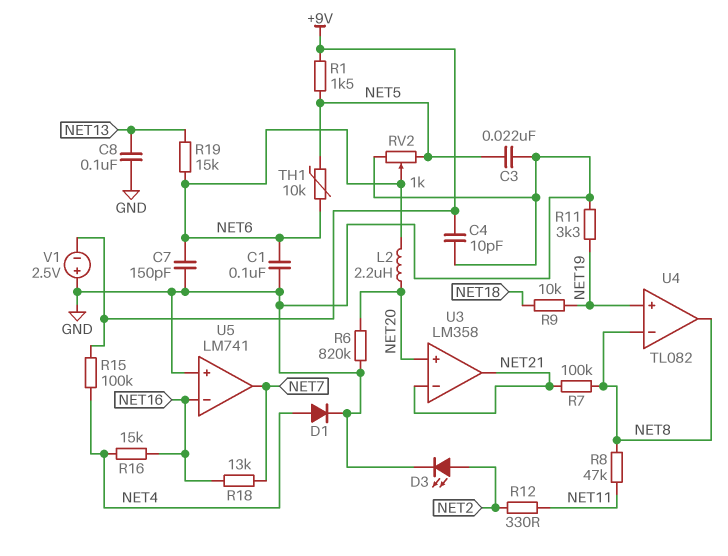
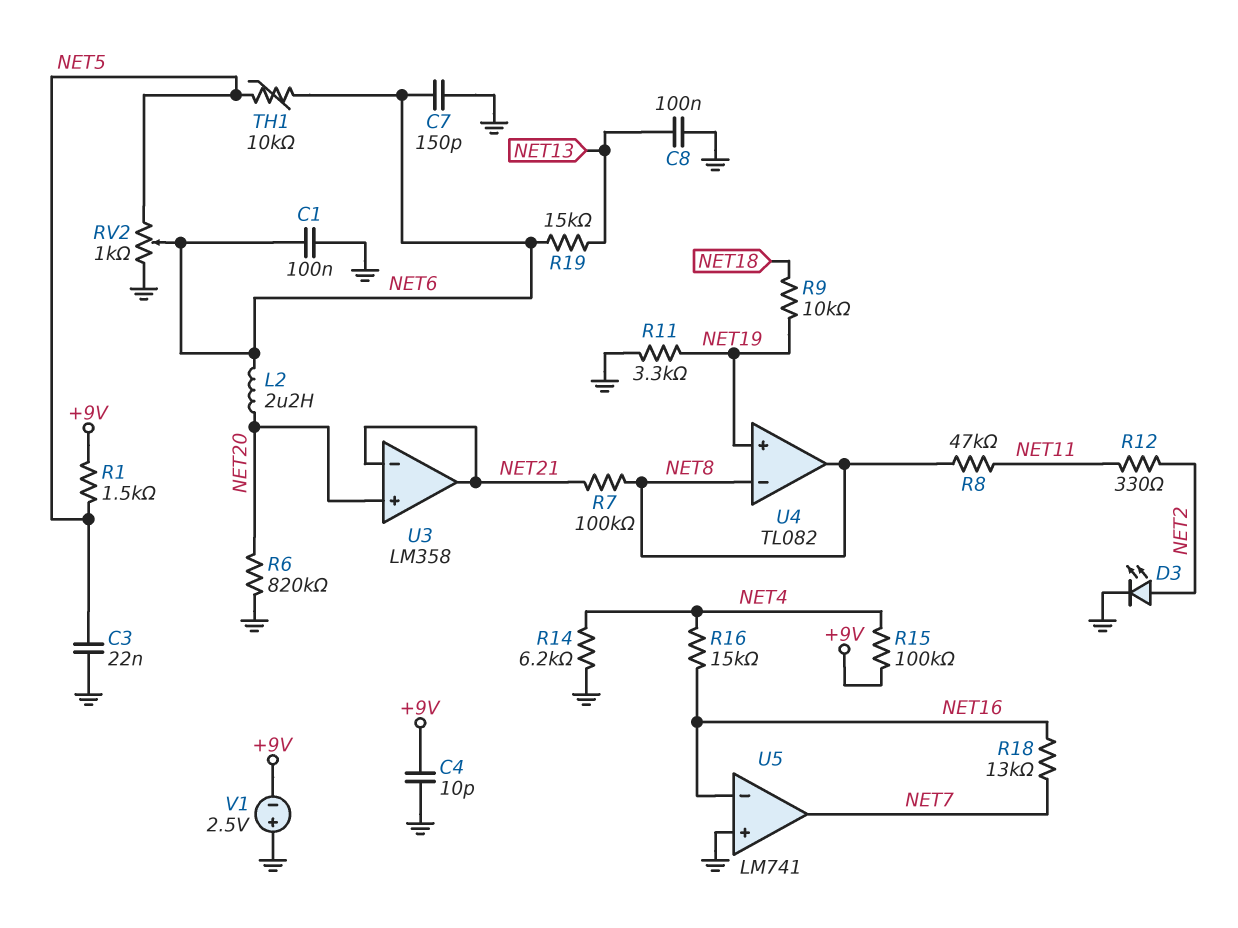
D1: diode (A NET4, K GND) -> none
R14: none -> 6.2k (GND, NET4)

